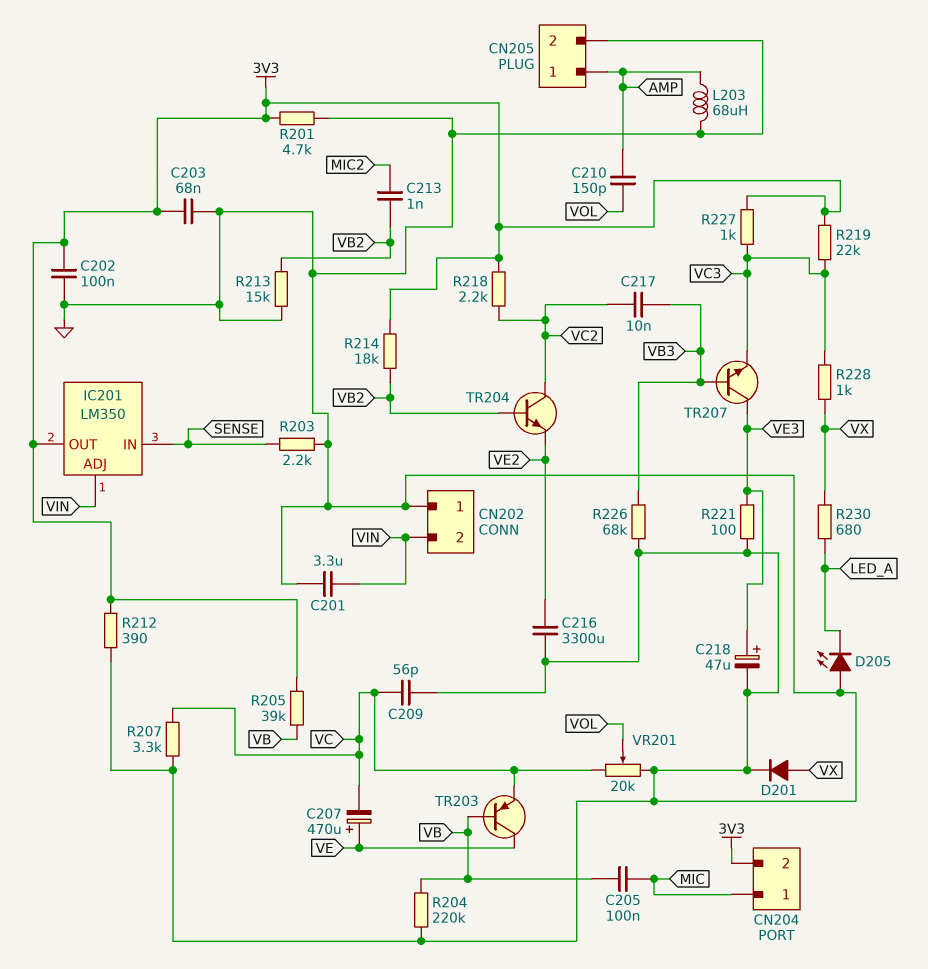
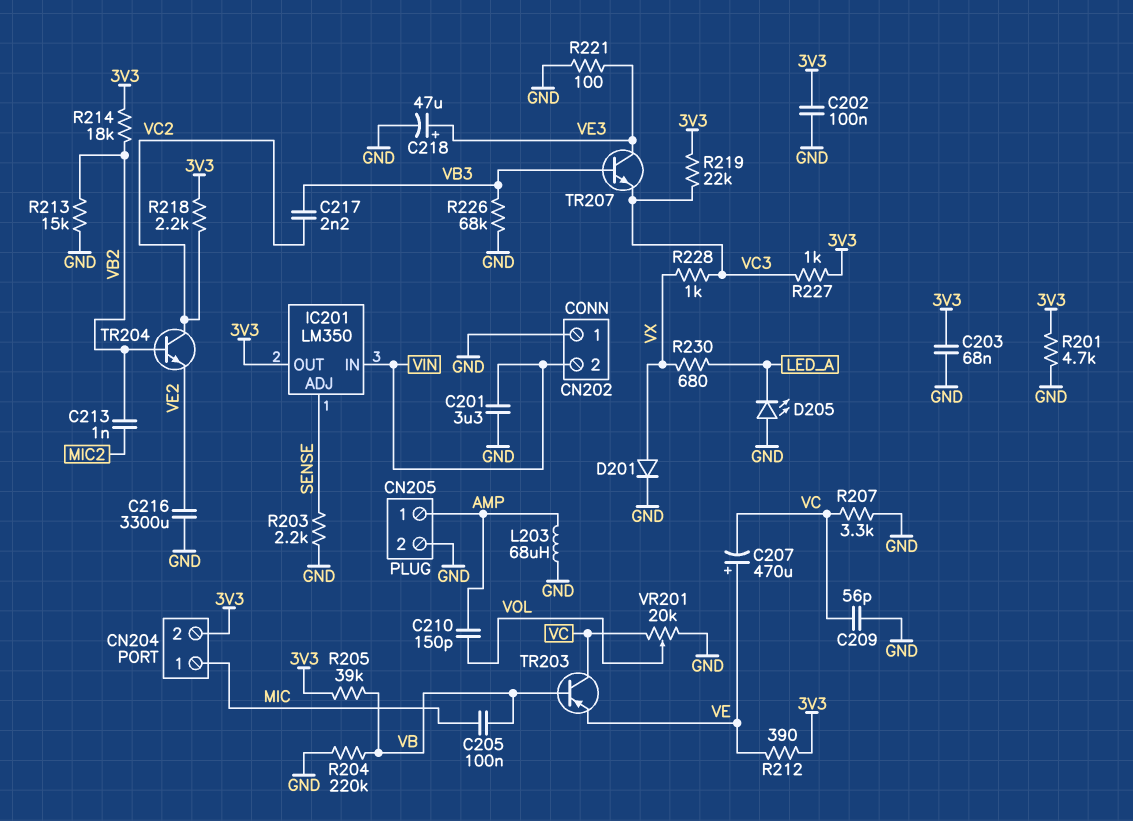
C217: 10nF (VB3, VC2) -> 2.2nF (VB3, VC2)
IC201 pin ADJ: VIN -> SENSE
IC201 pin IN: SENSE -> VIN
R212: 390 (3V3, GND) -> 390 (3V3, VE)
TR203: PNP (B VB, C VE, E VC) -> PNP (B VB, C VC, E VE)

